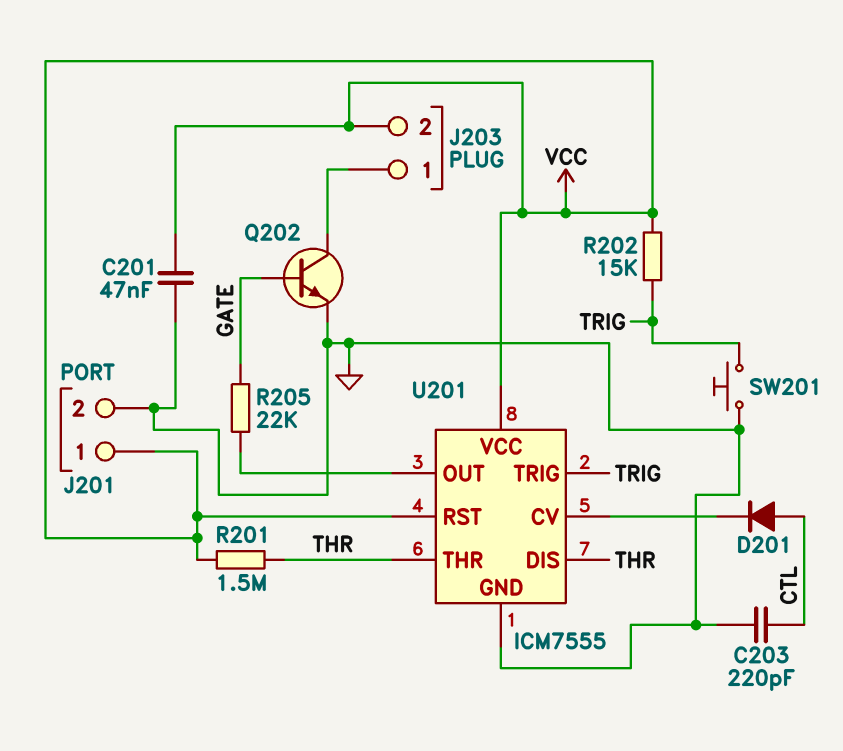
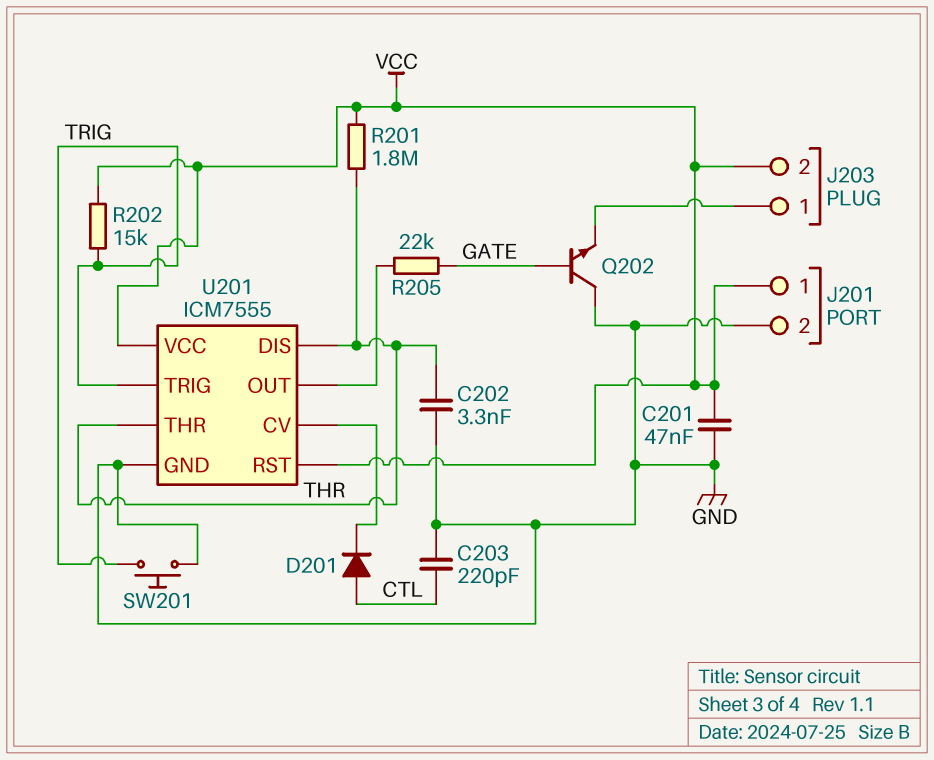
C202: none -> 3.3nF (GND, THR)
Q202: NPN (B GATE, C J203/1, E GND) -> NPN (B GATE, C GND, E J203/1)
R201: 1.5M (THR, VCC) -> 1.8M (THR, VCC)

